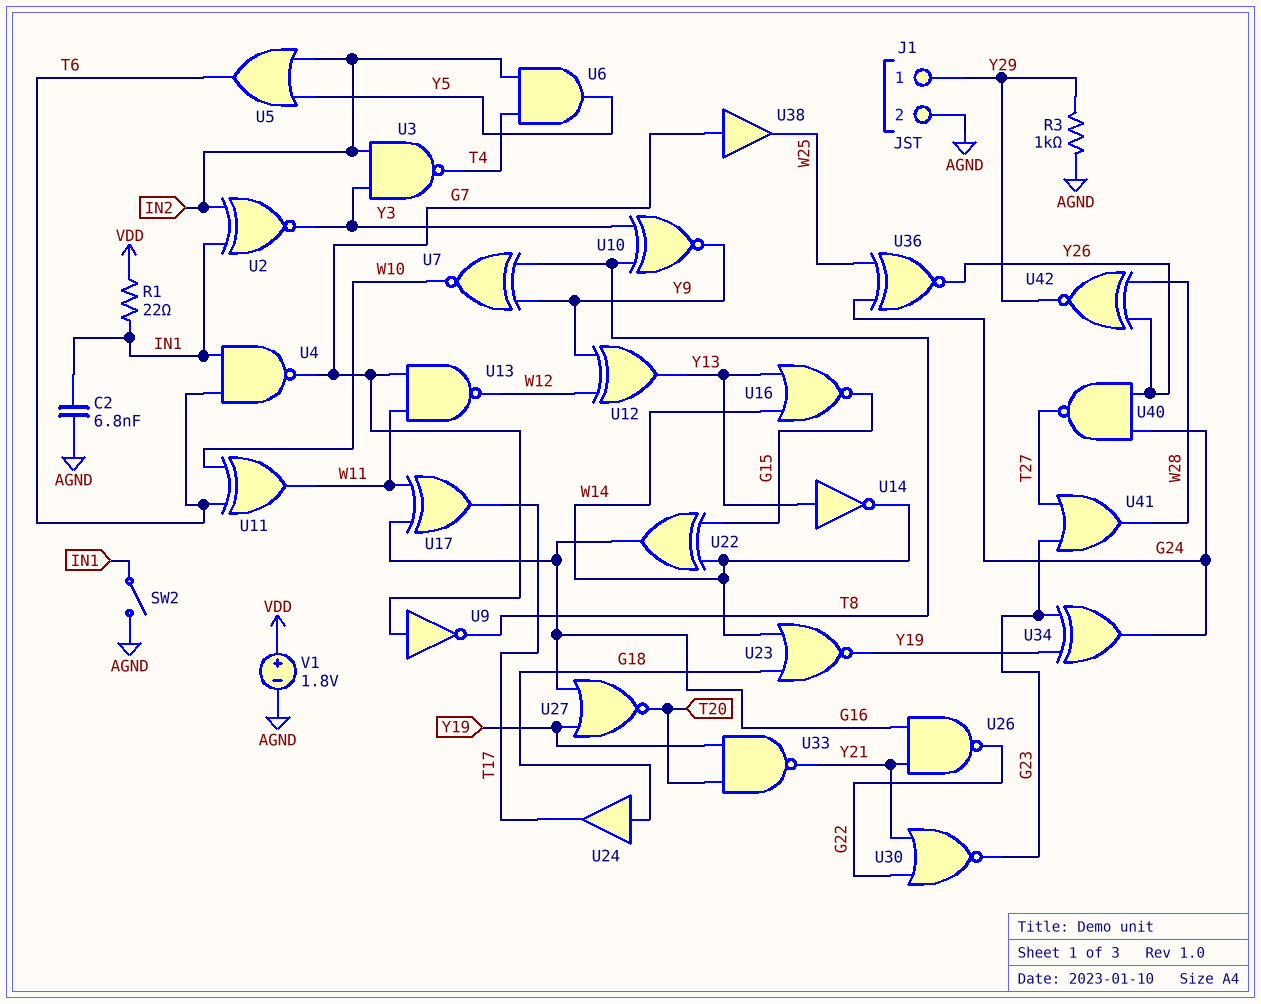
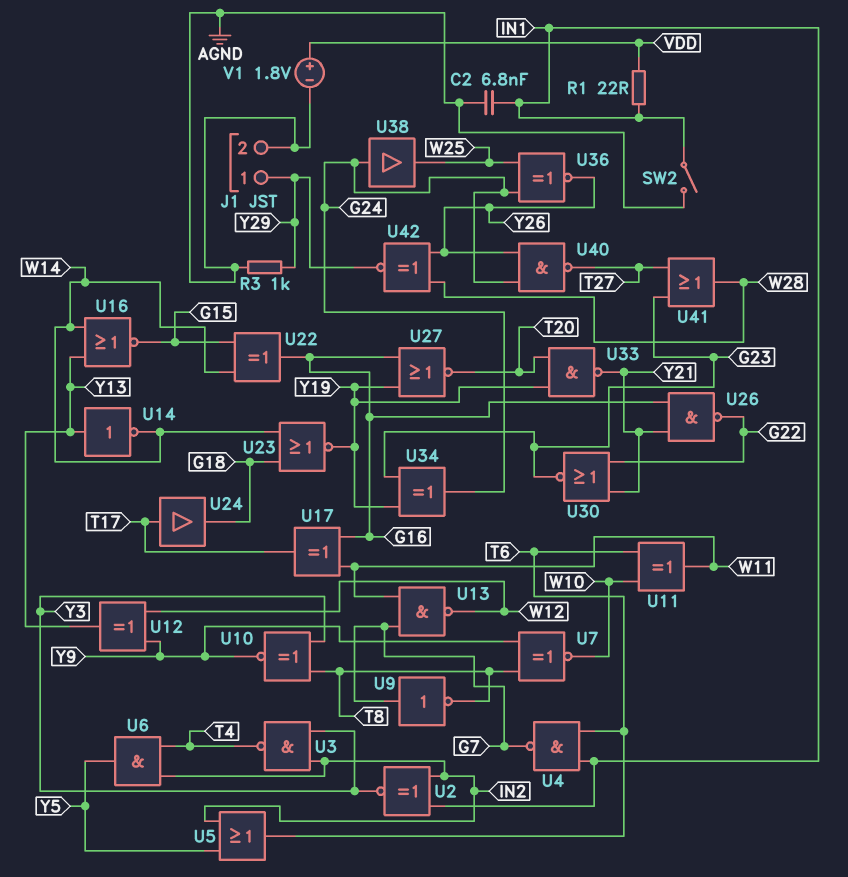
U24: buffer (in G18, out T17) -> buffer (in T17, out G18)
U38: buffer (in G7, out W25) -> buffer (in G24, out W25)

